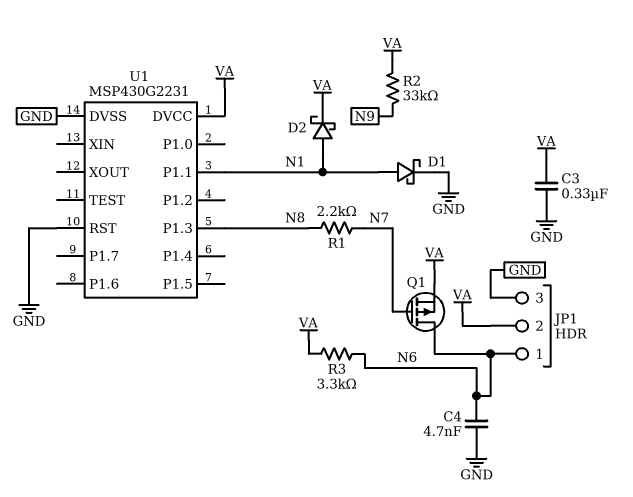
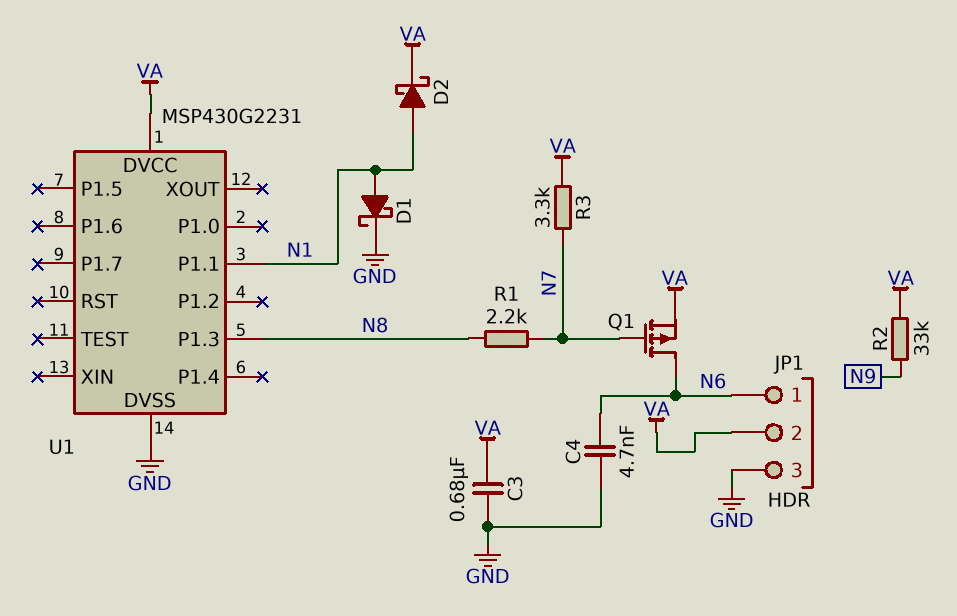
C3: 330nF (GND, VA) -> 680nF (GND, VA)
R3: 3.3k (N6, VA) -> 3.3k (N7, VA)
U1 pin RST: GND -> none

